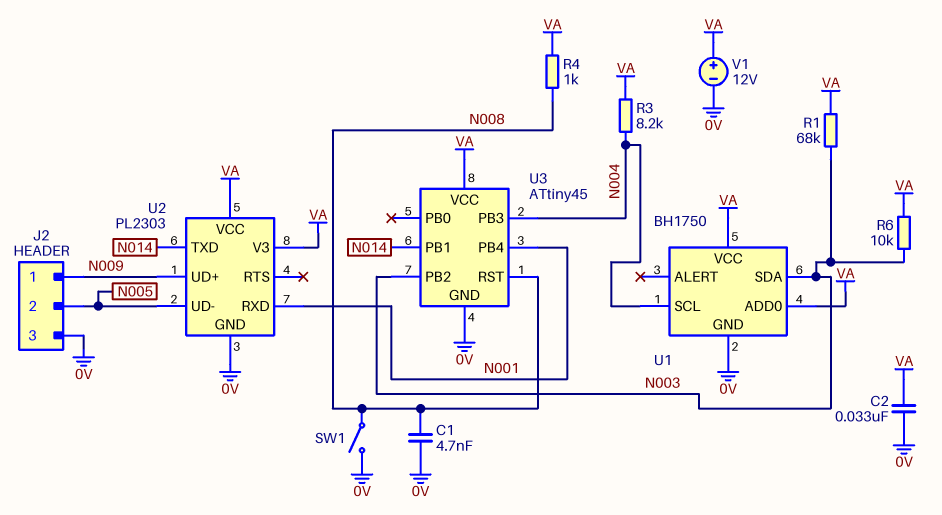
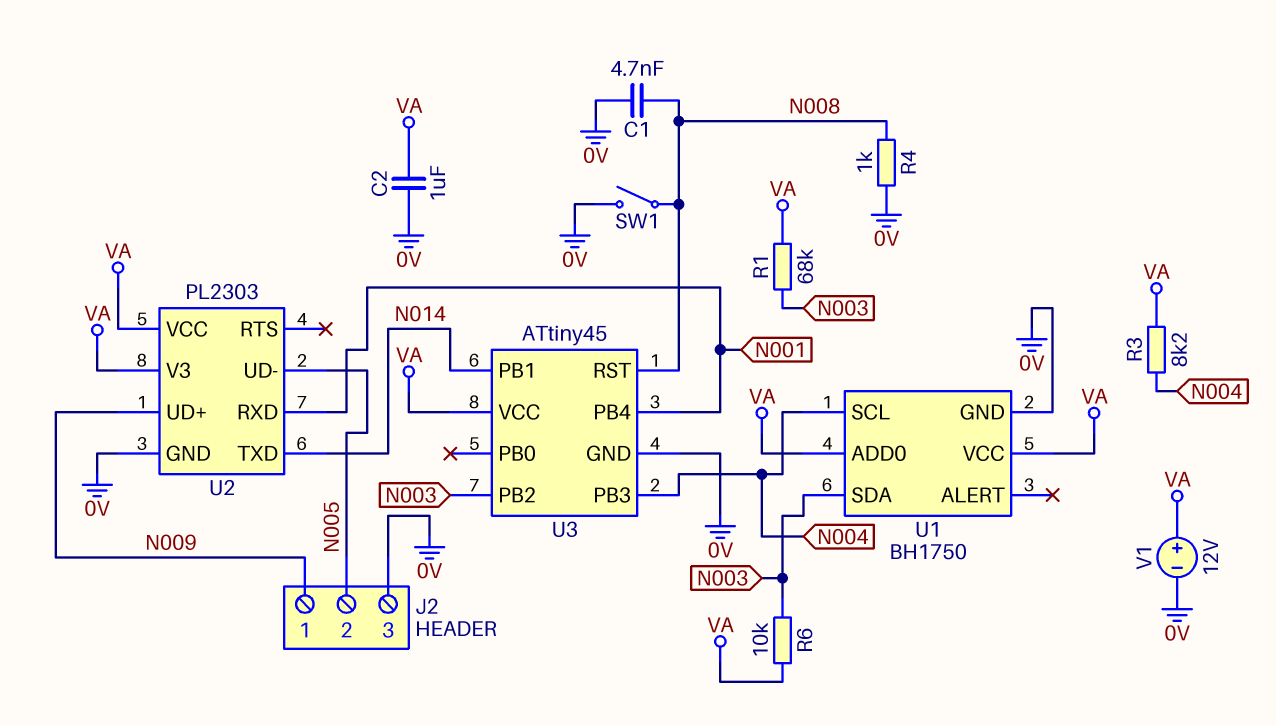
C2: 33nF (0V, VA) -> 1uF (0V, VA)
R4: 1k (N008, VA) -> 1k (0V, N008)

